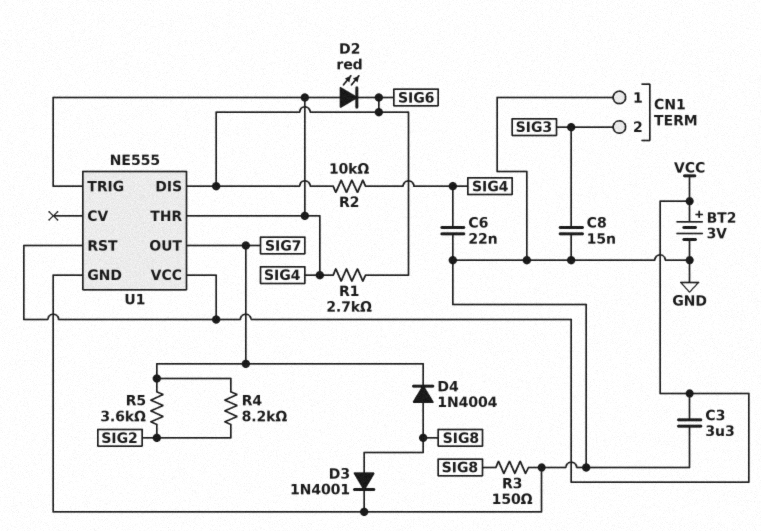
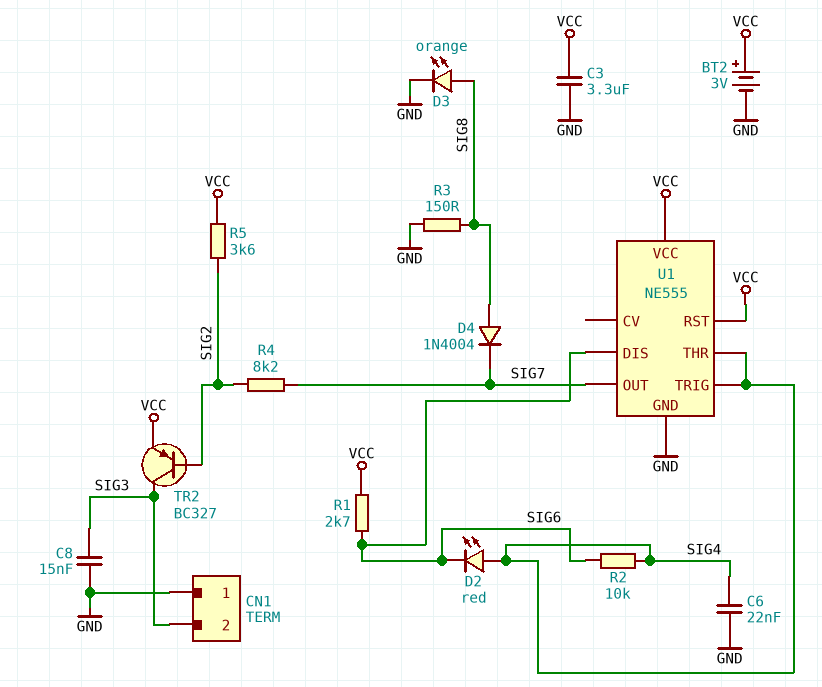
D3: diode 1N4001 (A SIG8, K GND) -> LED orange (A SIG8, K GND)
R1: 2.7k (SIG4, SIG6) -> 2.7k (SIG6, VCC)
R5: 3.6k (SIG2, SIG7) -> 3.6k (SIG2, VCC)
TR2: none -> PNP BC327 (B SIG2, C SIG3, E VCC)

